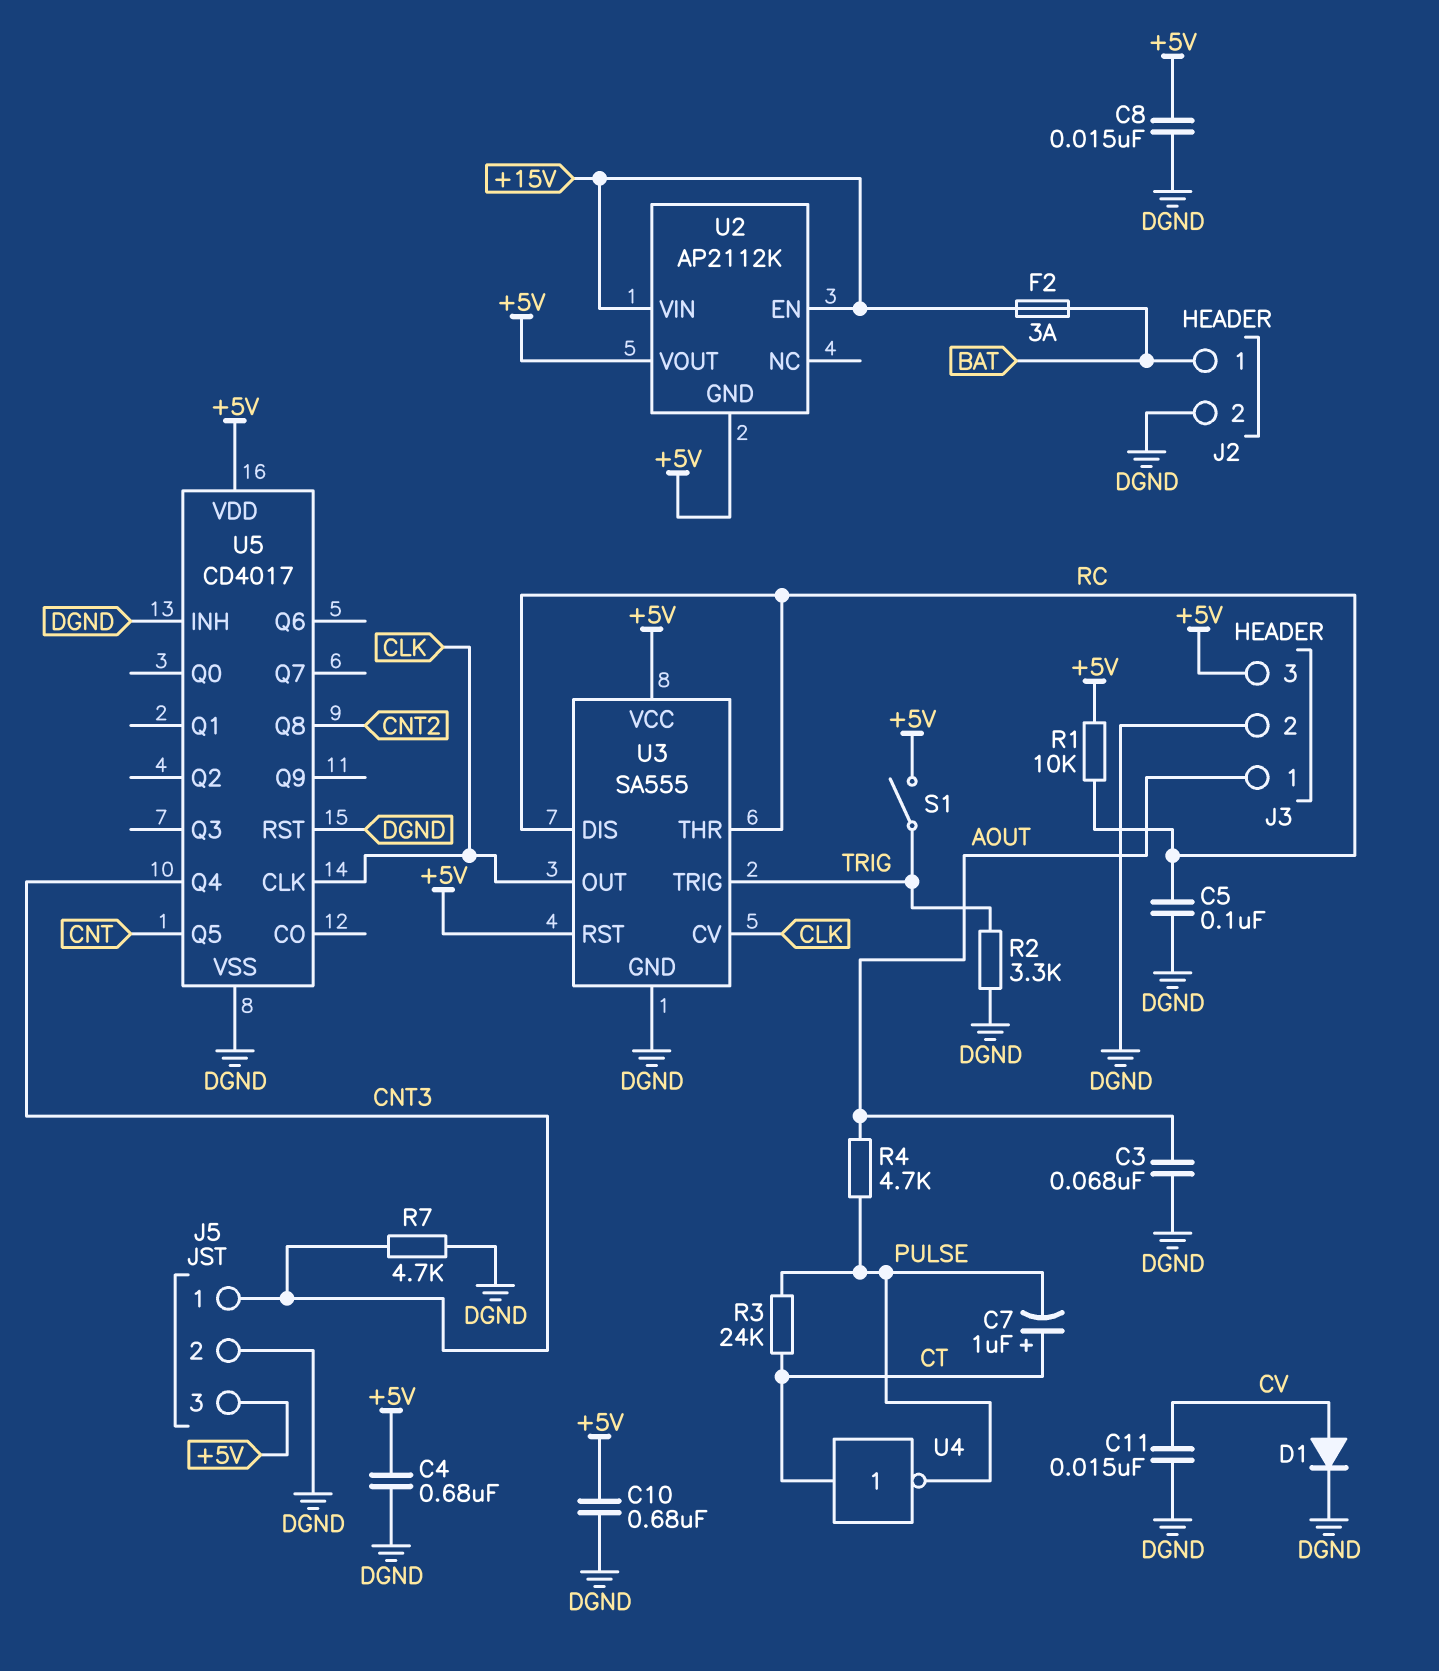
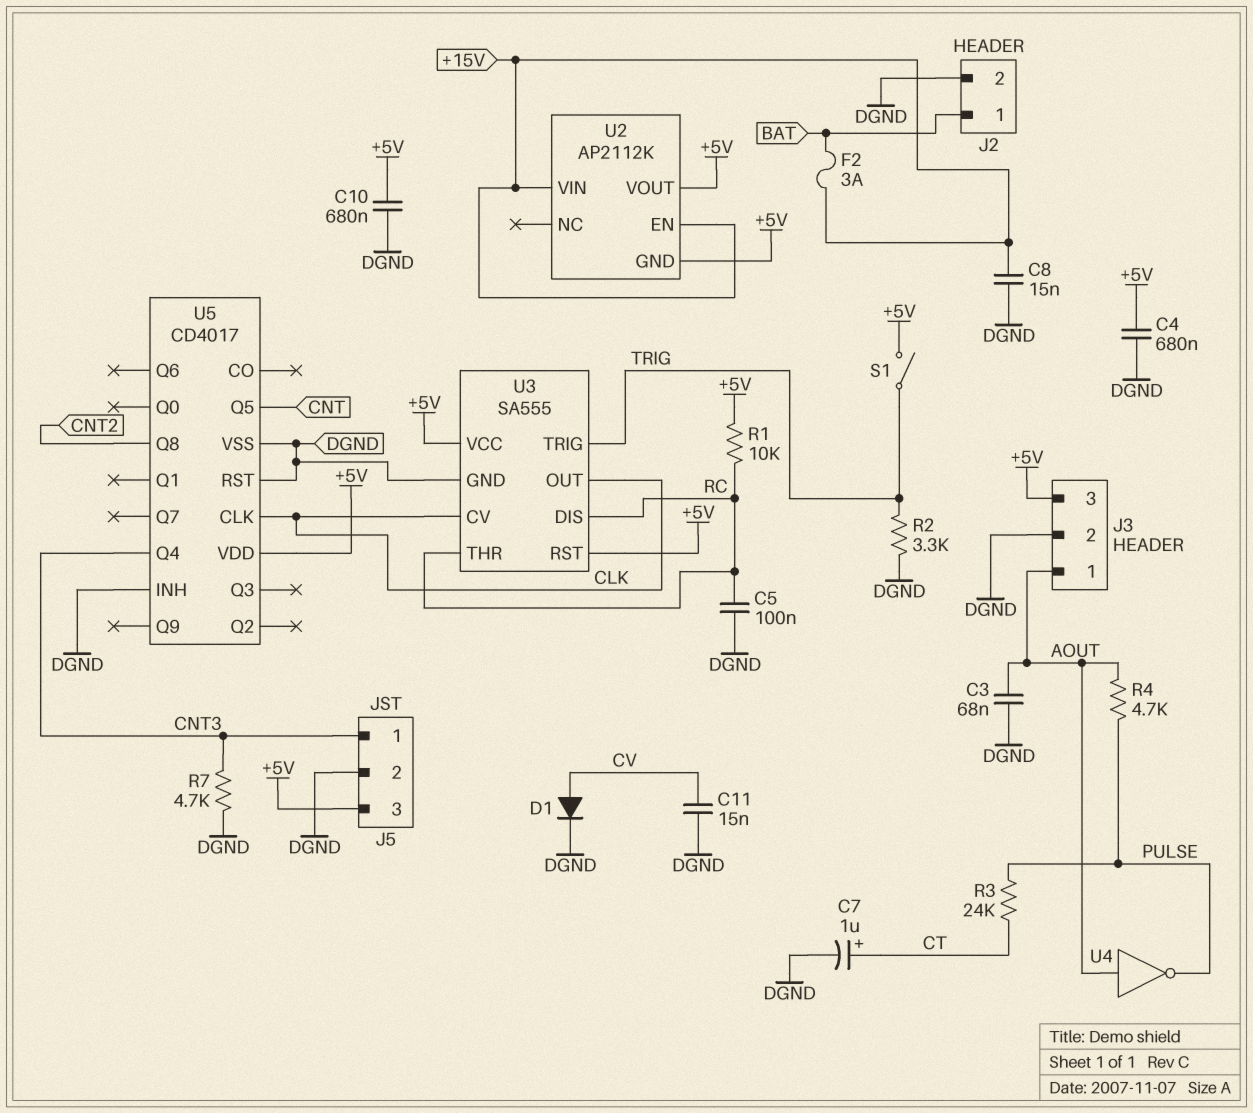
C7: 1uF (plus CT, minus PULSE) -> 1uF (plus CT, minus DGND)
C8: 15nF (+5V, DGND) -> 15nF (+15V, DGND)
U4: NOT (in CT, out PULSE) -> NOT (in AOUT, out PULSE)

